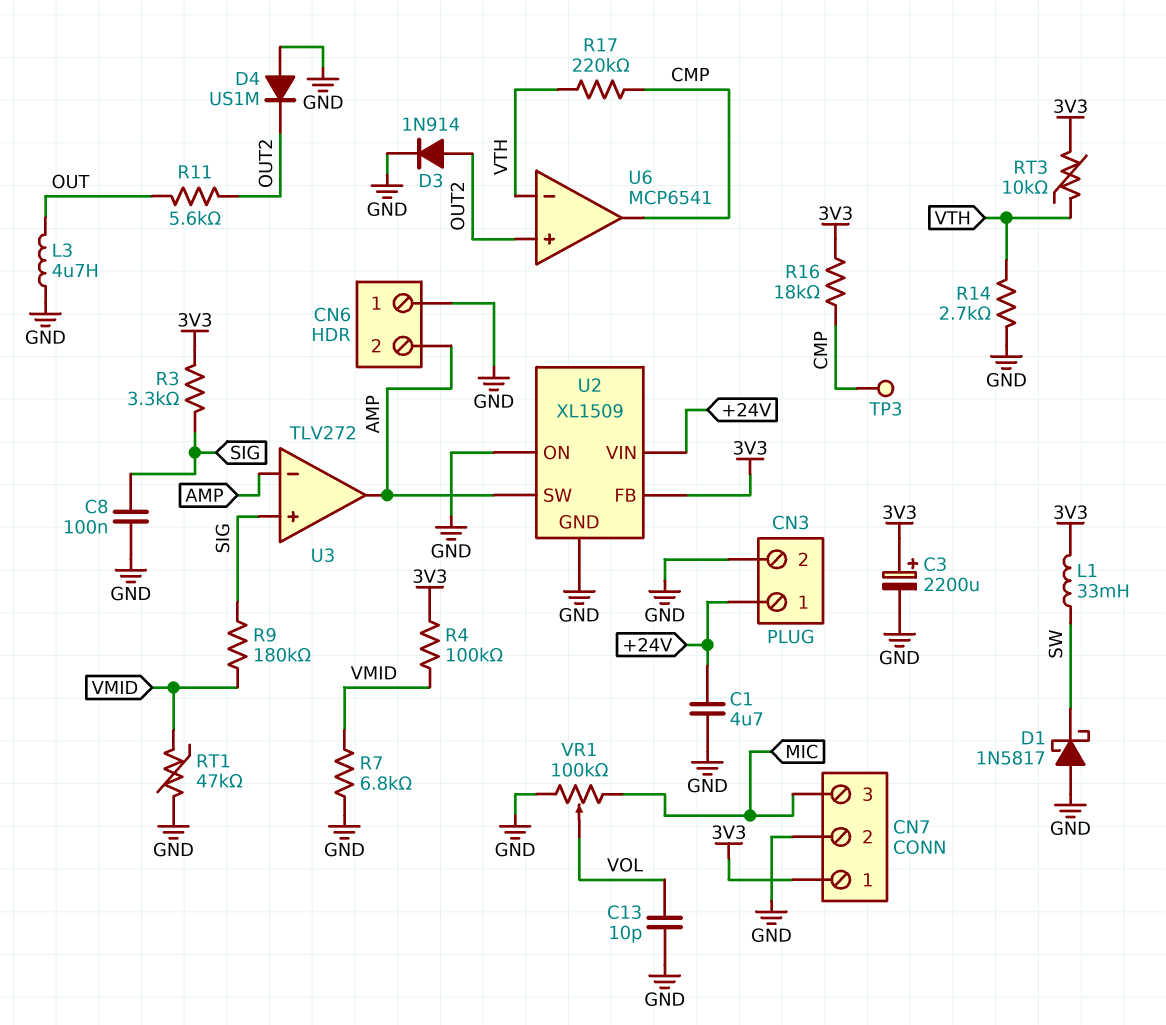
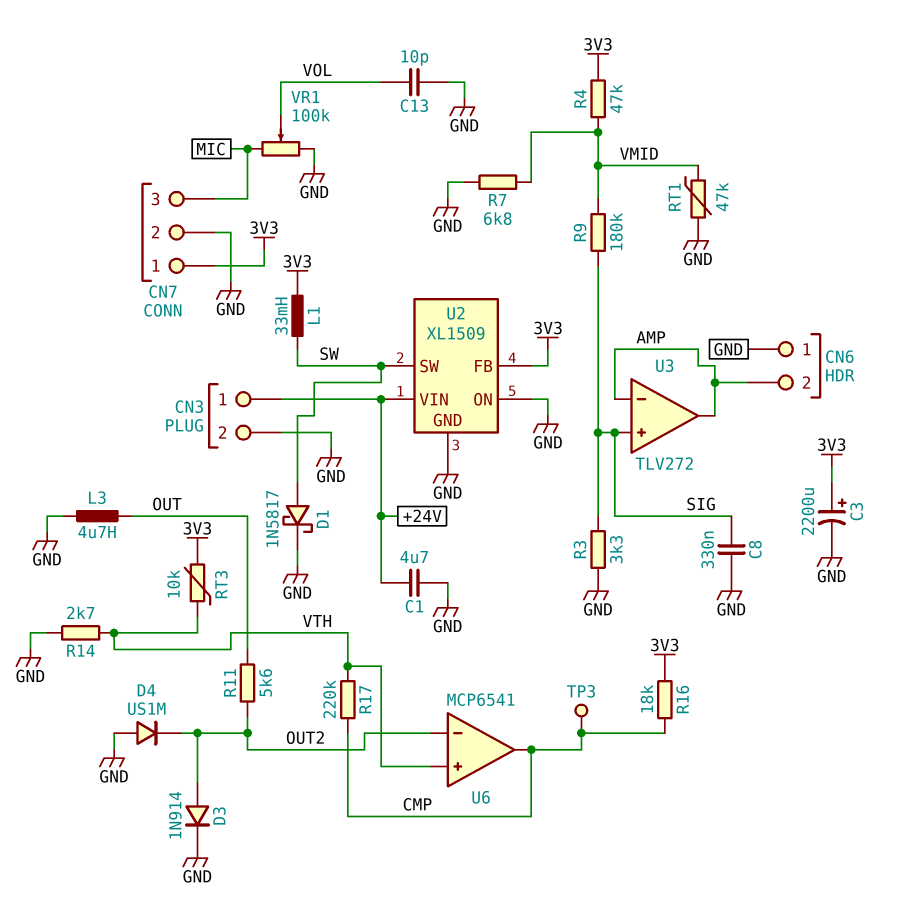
C8: 100nF (GND, SIG) -> 330nF (GND, SIG)
D1: schottky 1N5817 (A GND, K SW) -> schottky 1N5817 (A SW, K GND)
R3: 3.3k (3V3, SIG) -> 3.3k (GND, SIG)
R4: 100k (3V3, VMID) -> 47k (3V3, VMID)
U2 pin SW: AMP -> SW
U6 pin in+: OUT2 -> VTH
U6 pin in-: VTH -> OUT2

